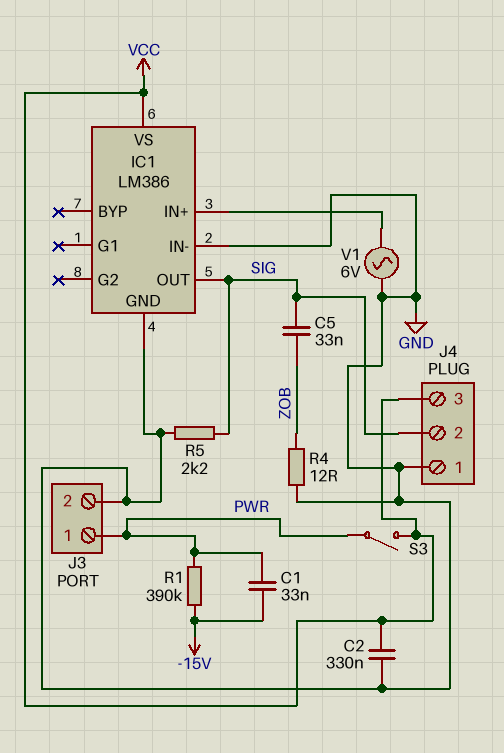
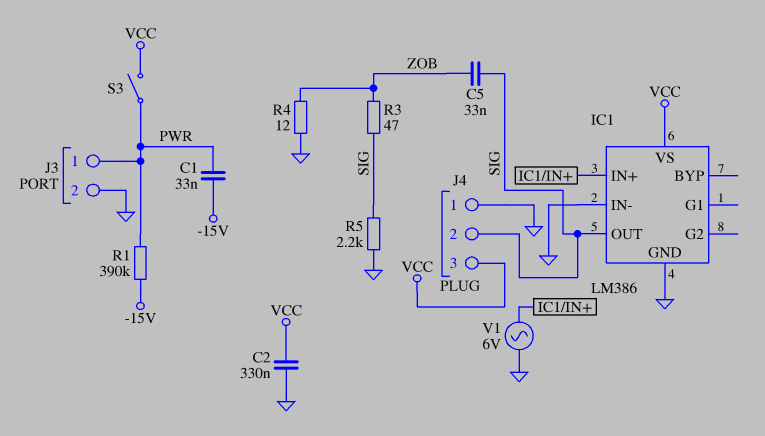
R3: none -> 47 (SIG, ZOB)

